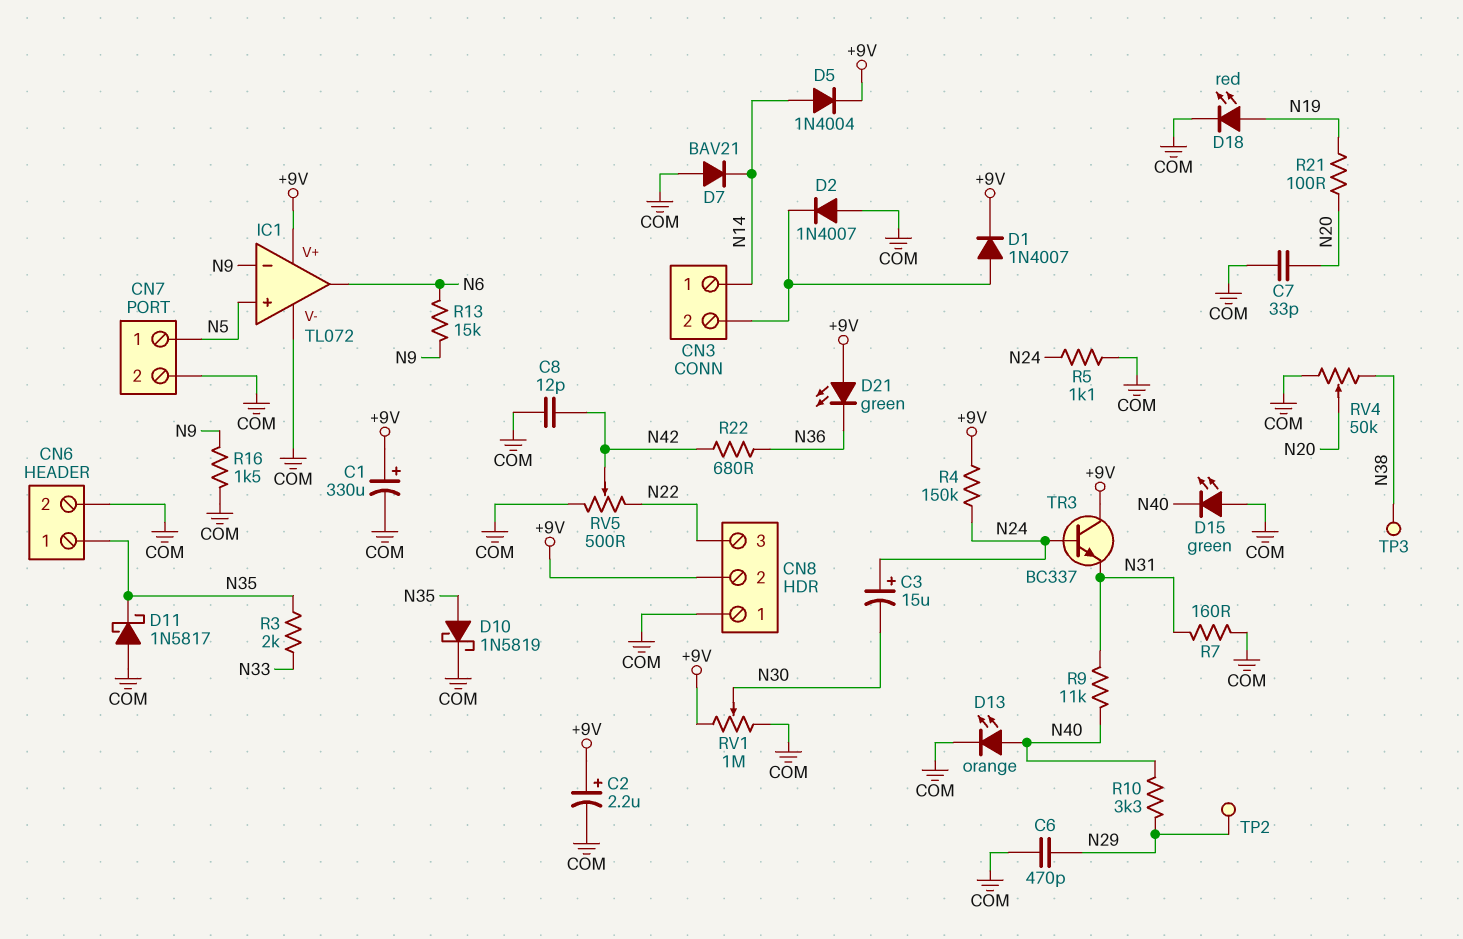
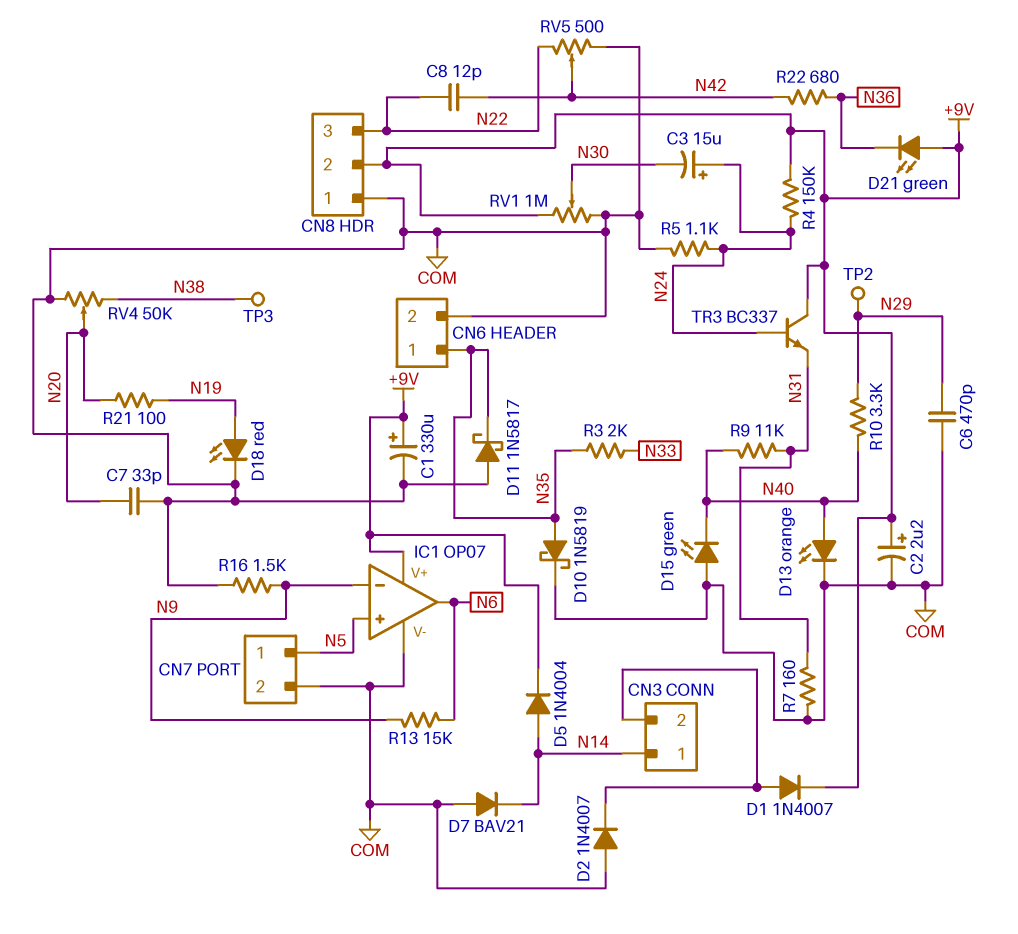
C8: 12pF (COM, N42) -> 12pF (N22, N42)
IC1: TL072 -> OP07

